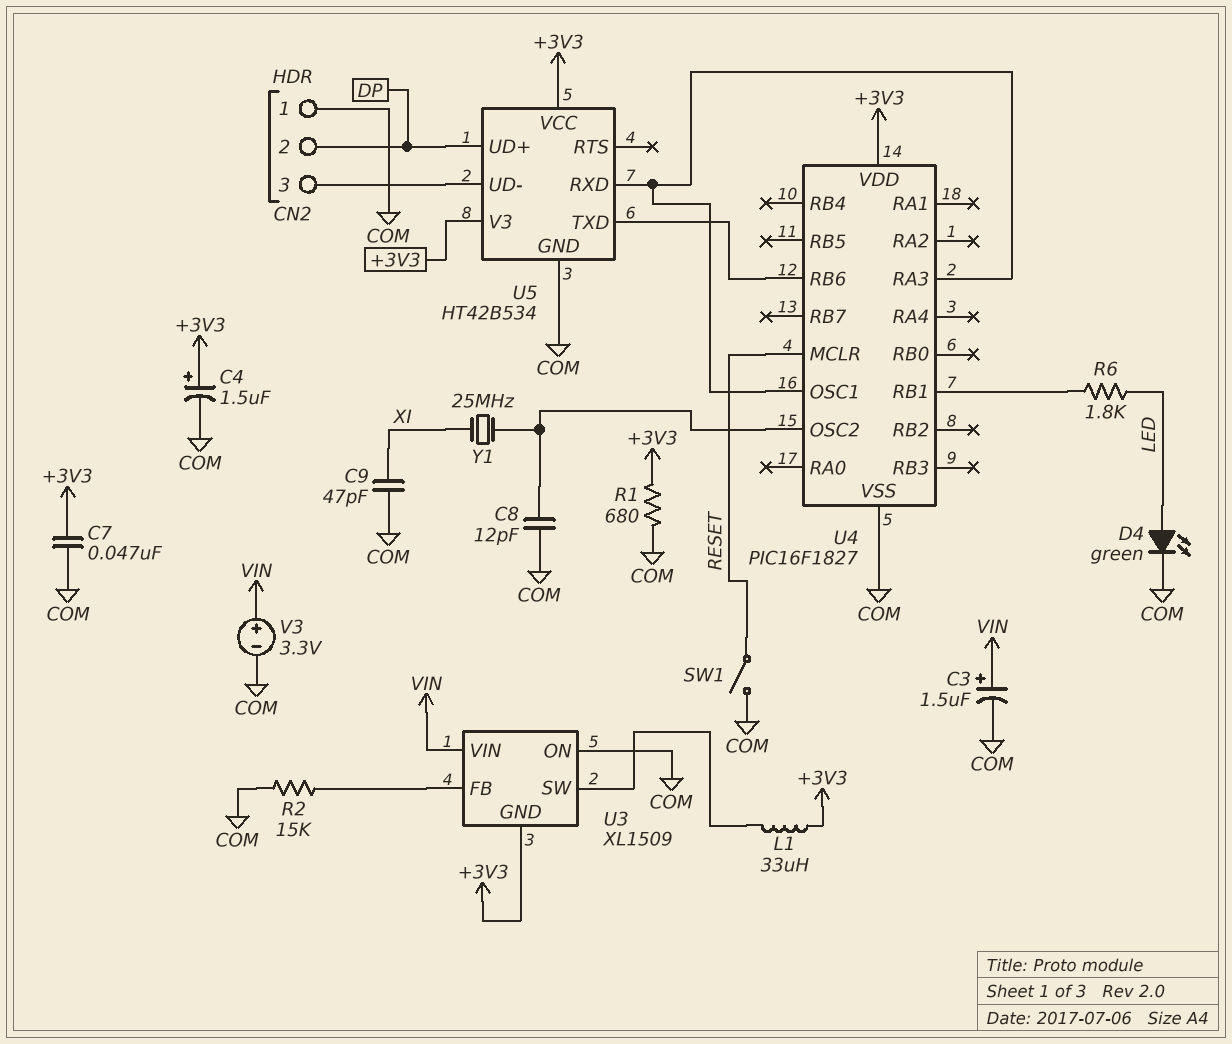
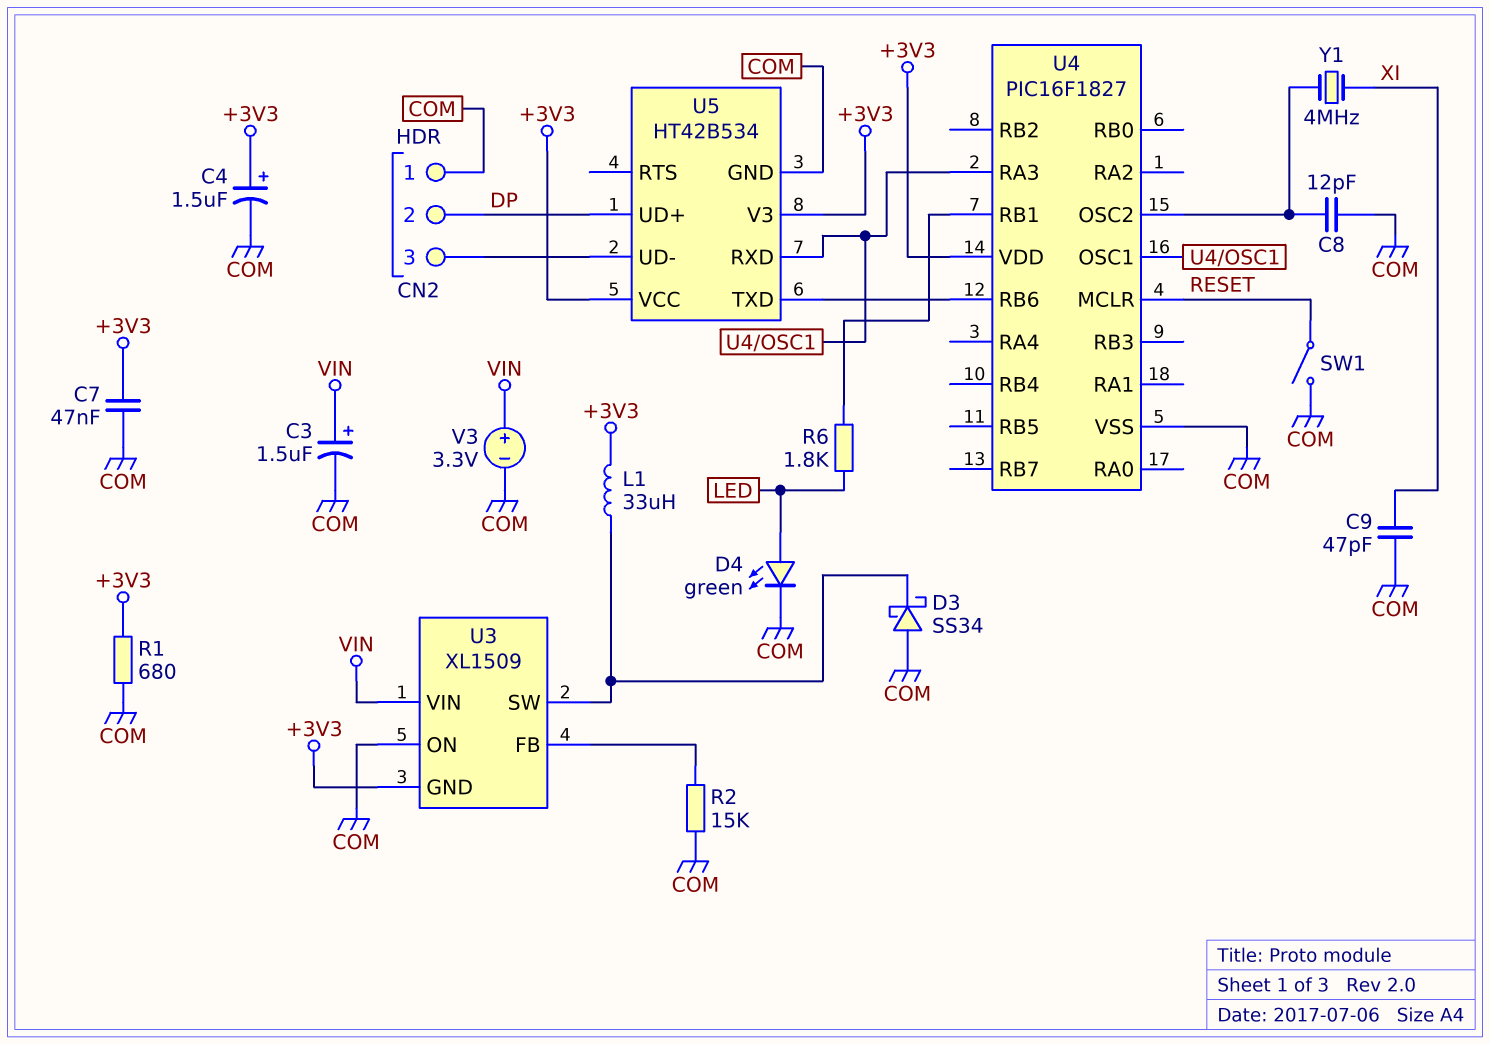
D3: none -> schottky SS34 (A COM, K U3/SW)
Y1: 25MHz (U4/OSC2, XI) -> 4MHz (U4/OSC2, XI)

